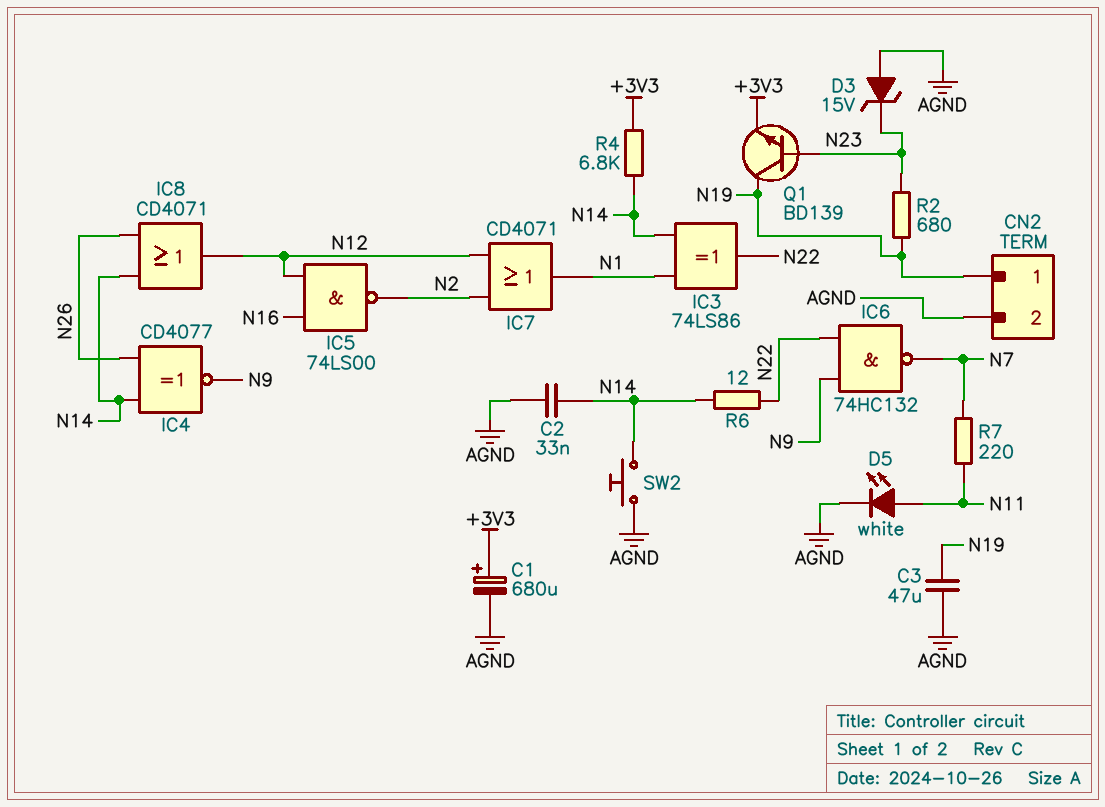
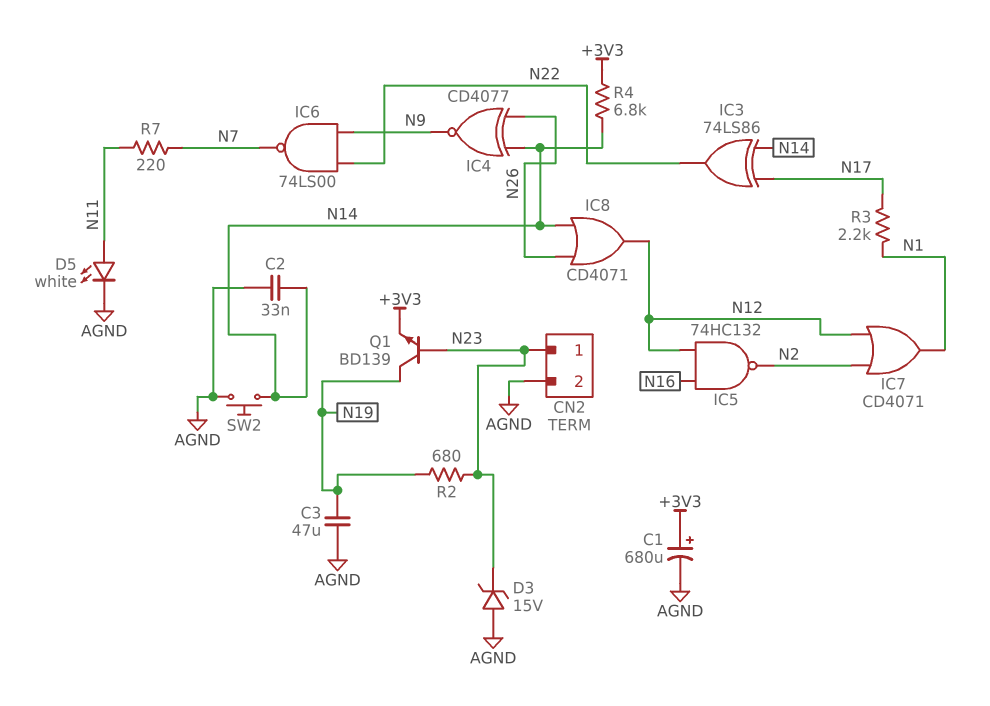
CN2 pin 1: N19 -> N23
IC3: XOR 74LS86 (in N1, in N14, out N22) -> XOR 74LS86 (in N14, in N17, out N22)
IC5: NAND 74LS00 (in N12, in N16, out N2) -> NAND 74HC132 (in N12, in N16, out N2)
IC6: NAND 74HC132 (in N9, in N22, out N7) -> NAND 74LS00 (in N9, in N22, out N7)
R3: none -> 2.2k (N1, N17)
R6: 12 (N14, N22) -> none

